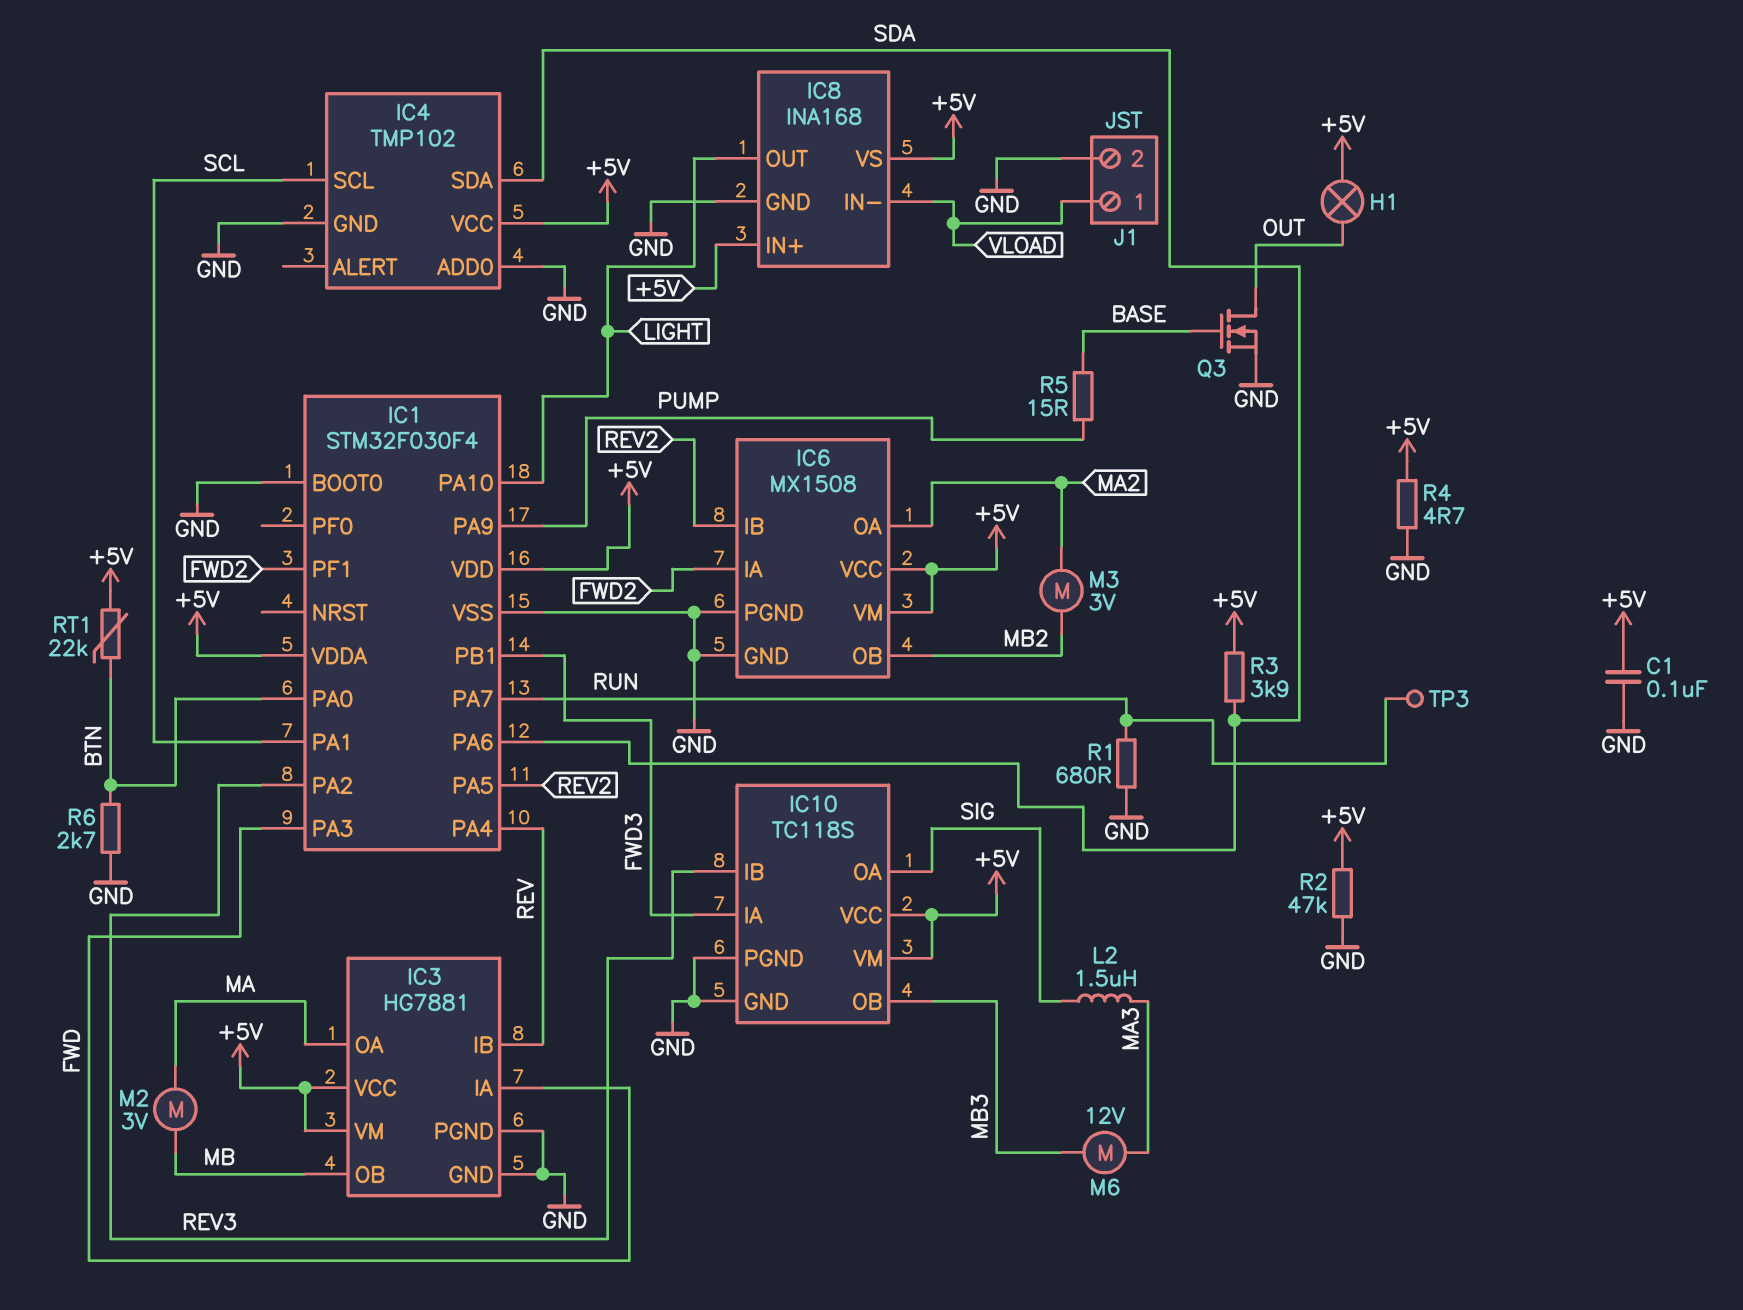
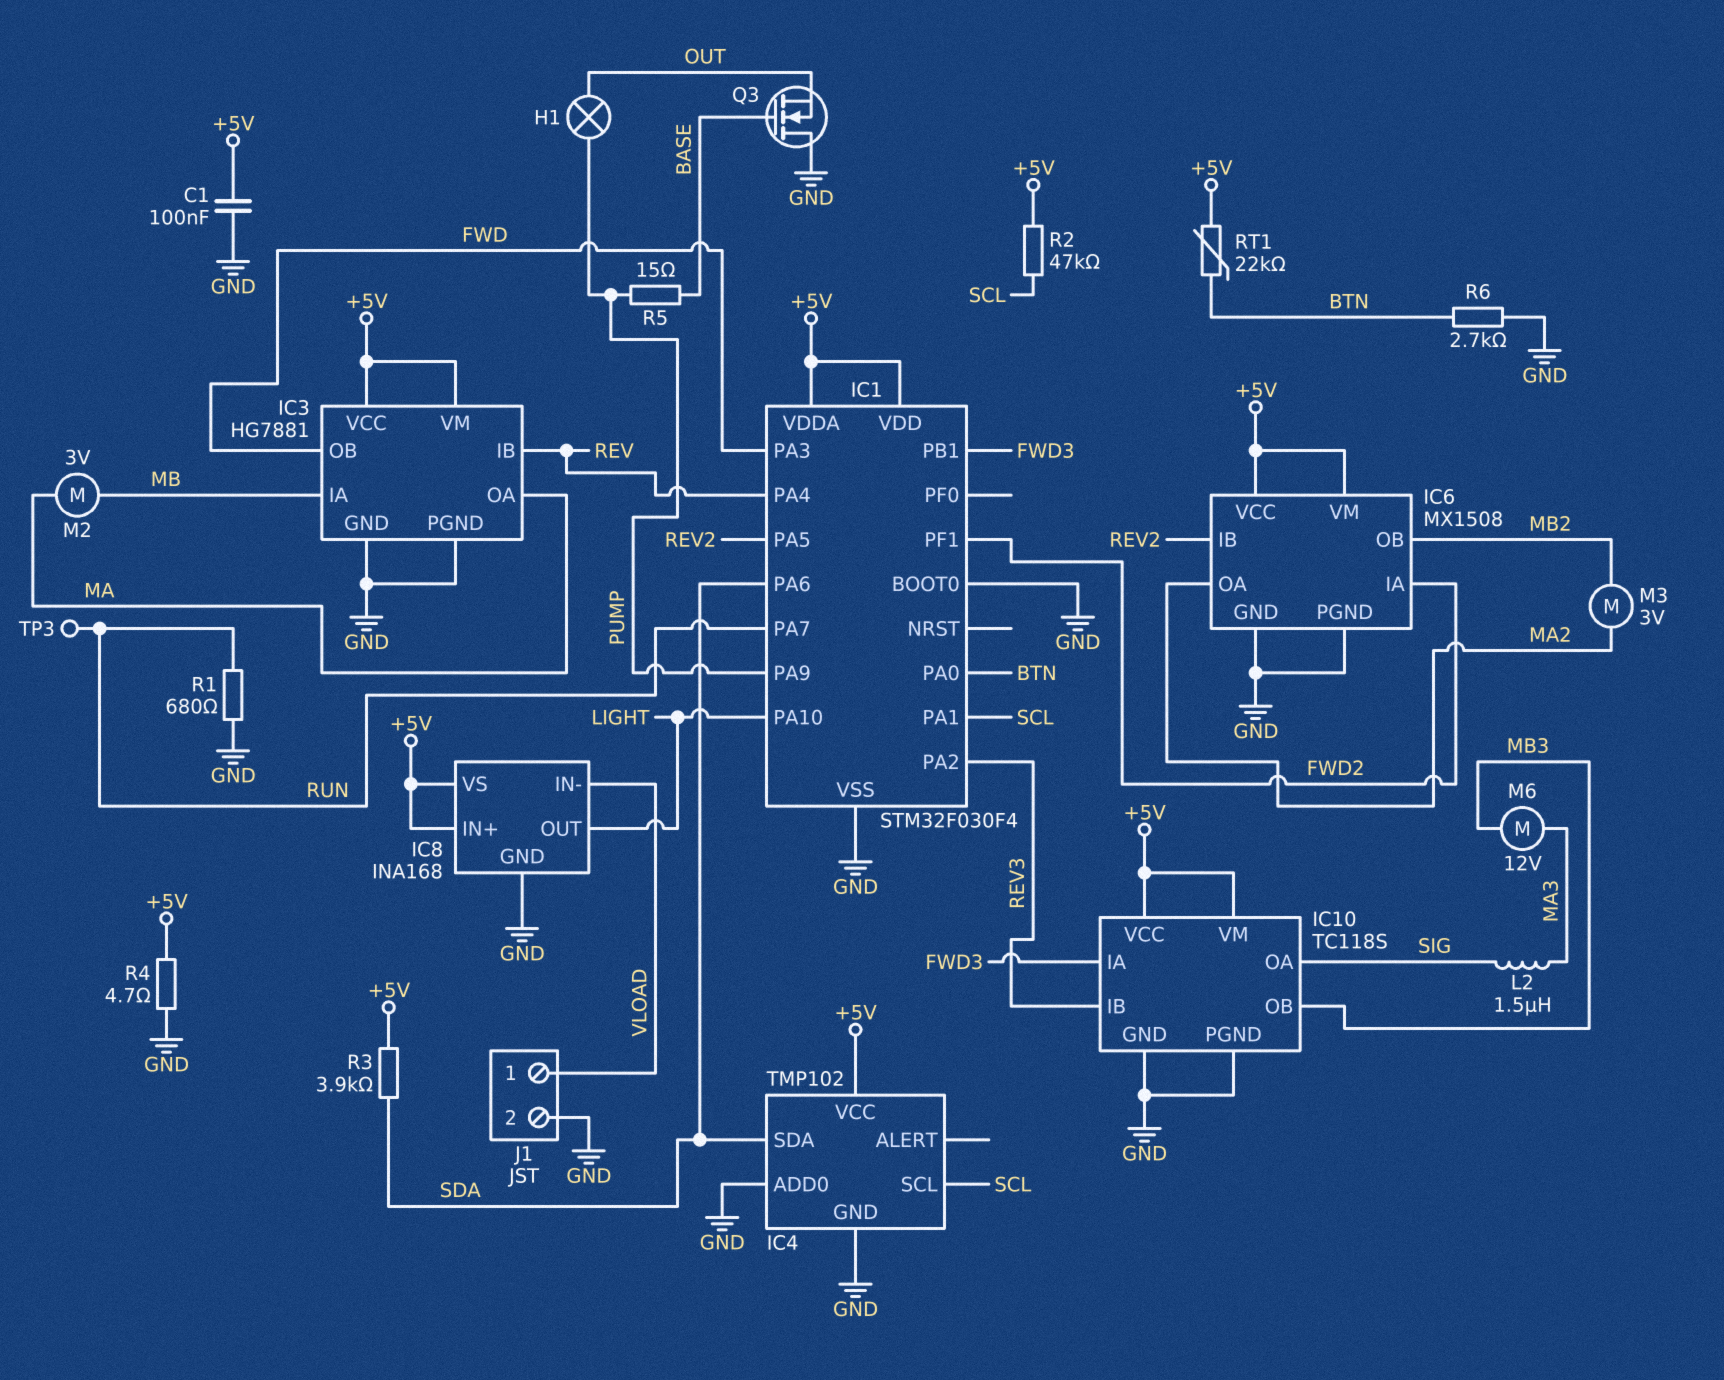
H1: lamp (+5V, OUT) -> lamp (OUT, PUMP)
IC3 pin IA: FWD -> MB
IC3 pin OB: MB -> FWD
Q3: NMOS (G BASE, D OUT, S GND) -> NMOS (G BASE, D GND, S OUT)
R2: 47k (+5V, GND) -> 47k (+5V, SCL)

